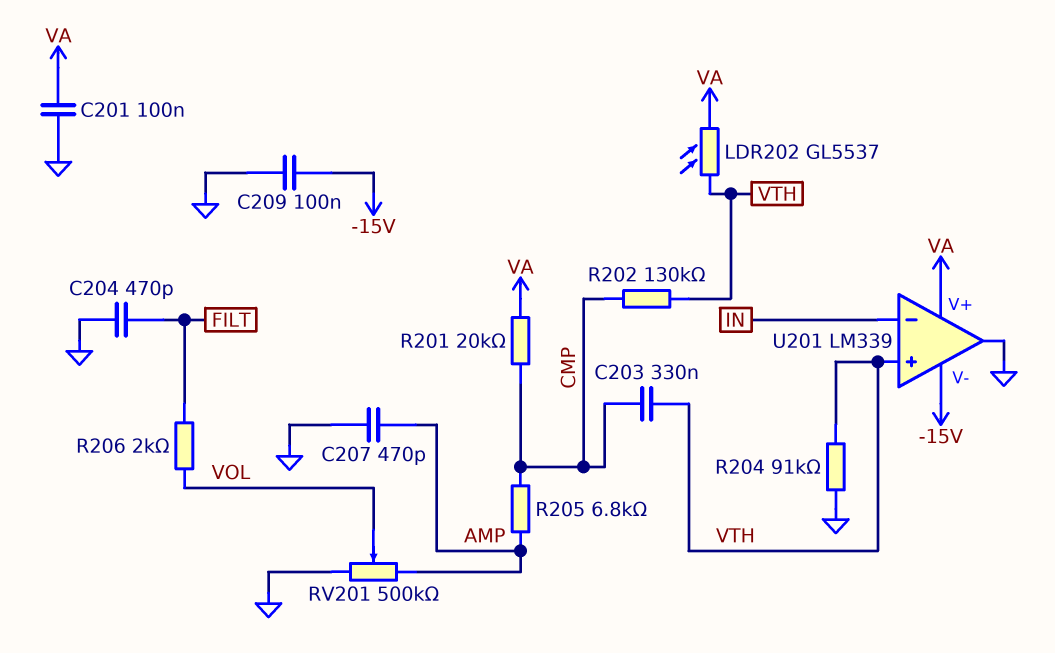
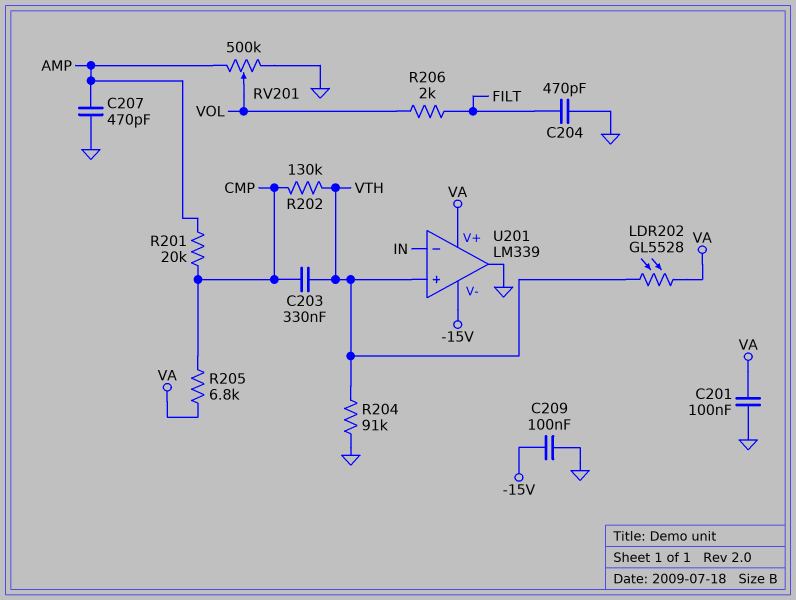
LDR202: GL5537 (VA, VTH) -> GL5528 (VA, VTH)
R201: 20k (CMP, VA) -> 20k (AMP, CMP)
R205: 6.8k (AMP, CMP) -> 6.8k (CMP, VA)

